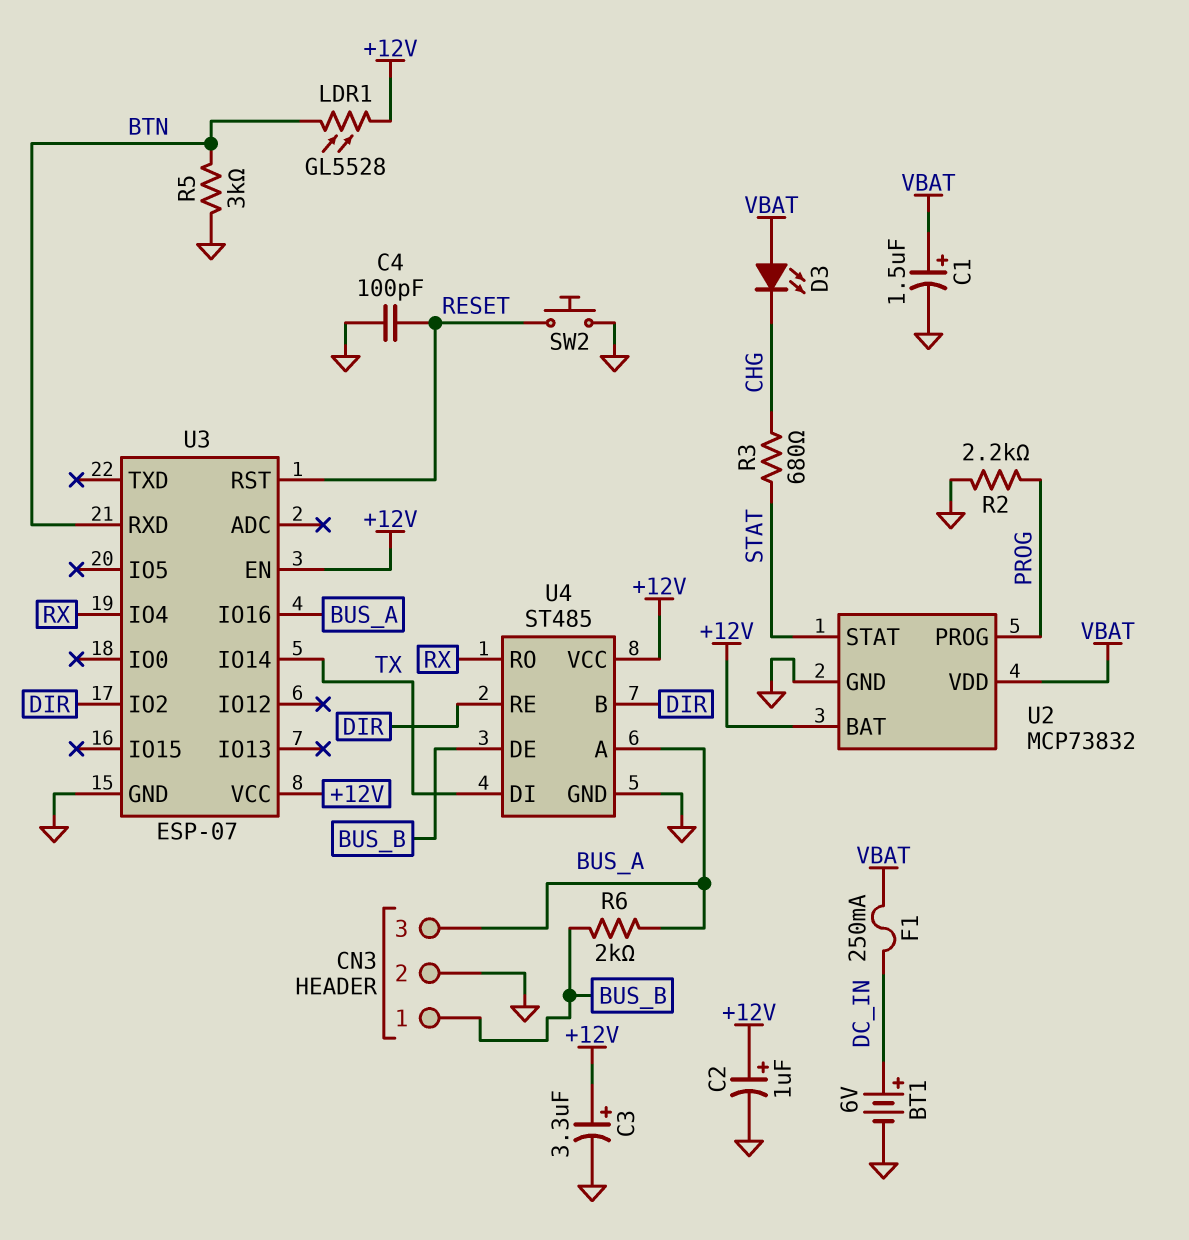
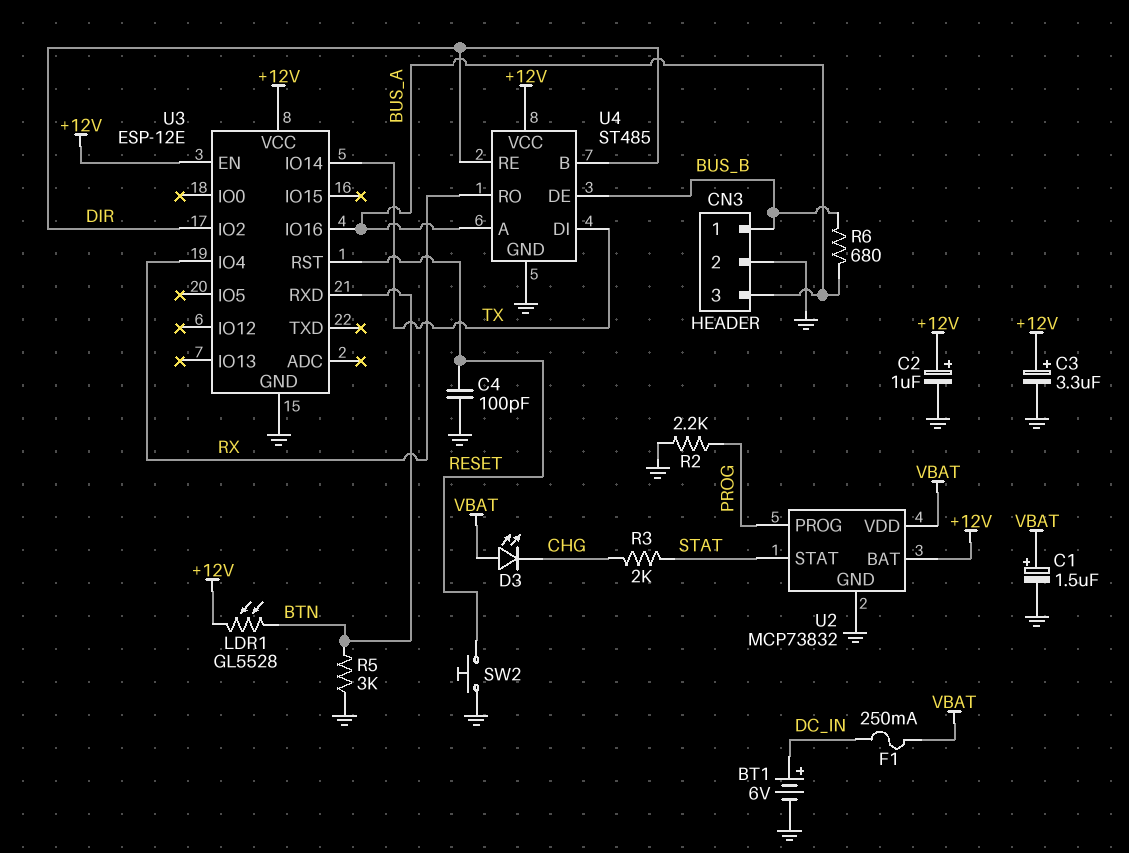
R3: 680 (CHG, STAT) -> 2k (CHG, STAT)
R6: 2k (BUS_A, BUS_B) -> 680 (BUS_A, BUS_B)
U3: ESP-07 -> ESP-12E

